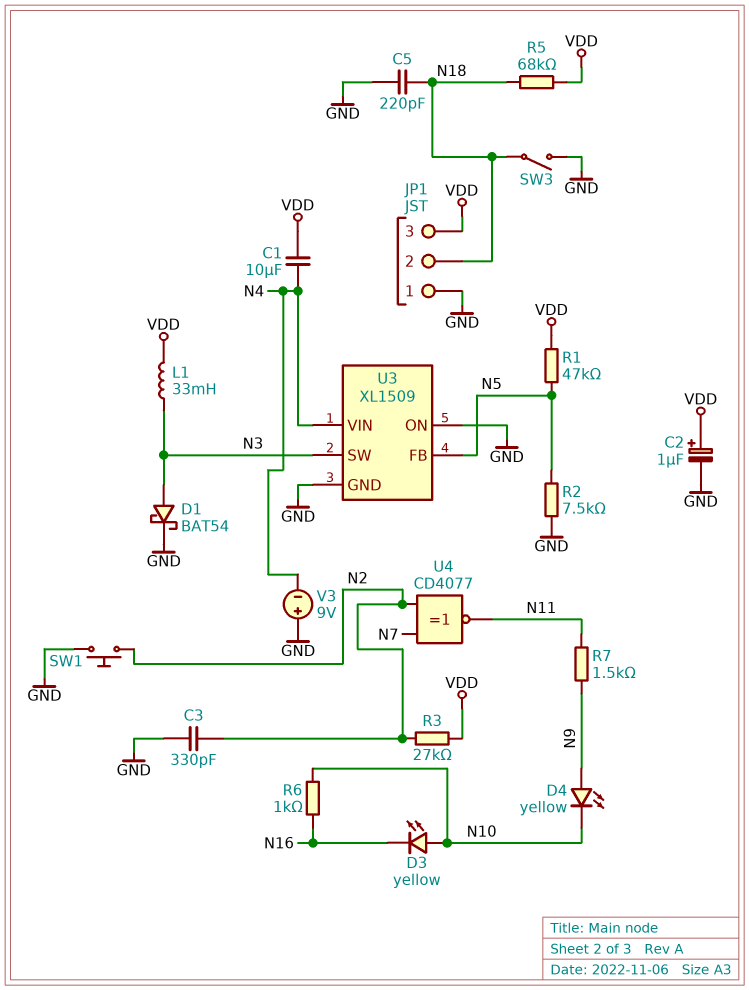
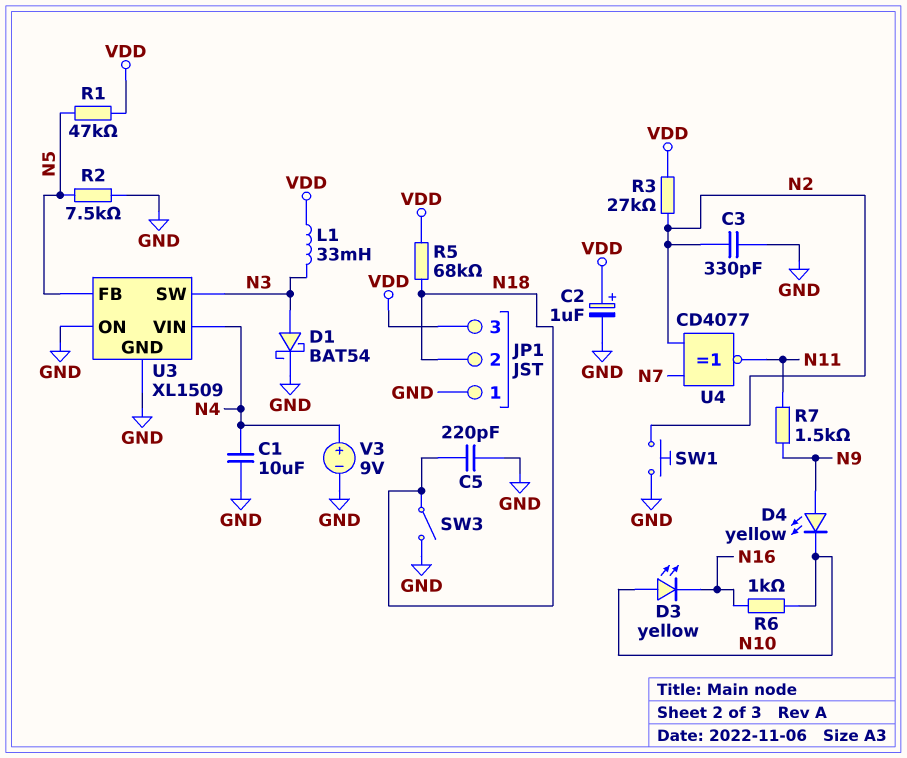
C1: 10uF (N4, VDD) -> 10uF (GND, N4)
V3: 9V (plus GND, minus N4) -> 9V (plus N4, minus GND)

